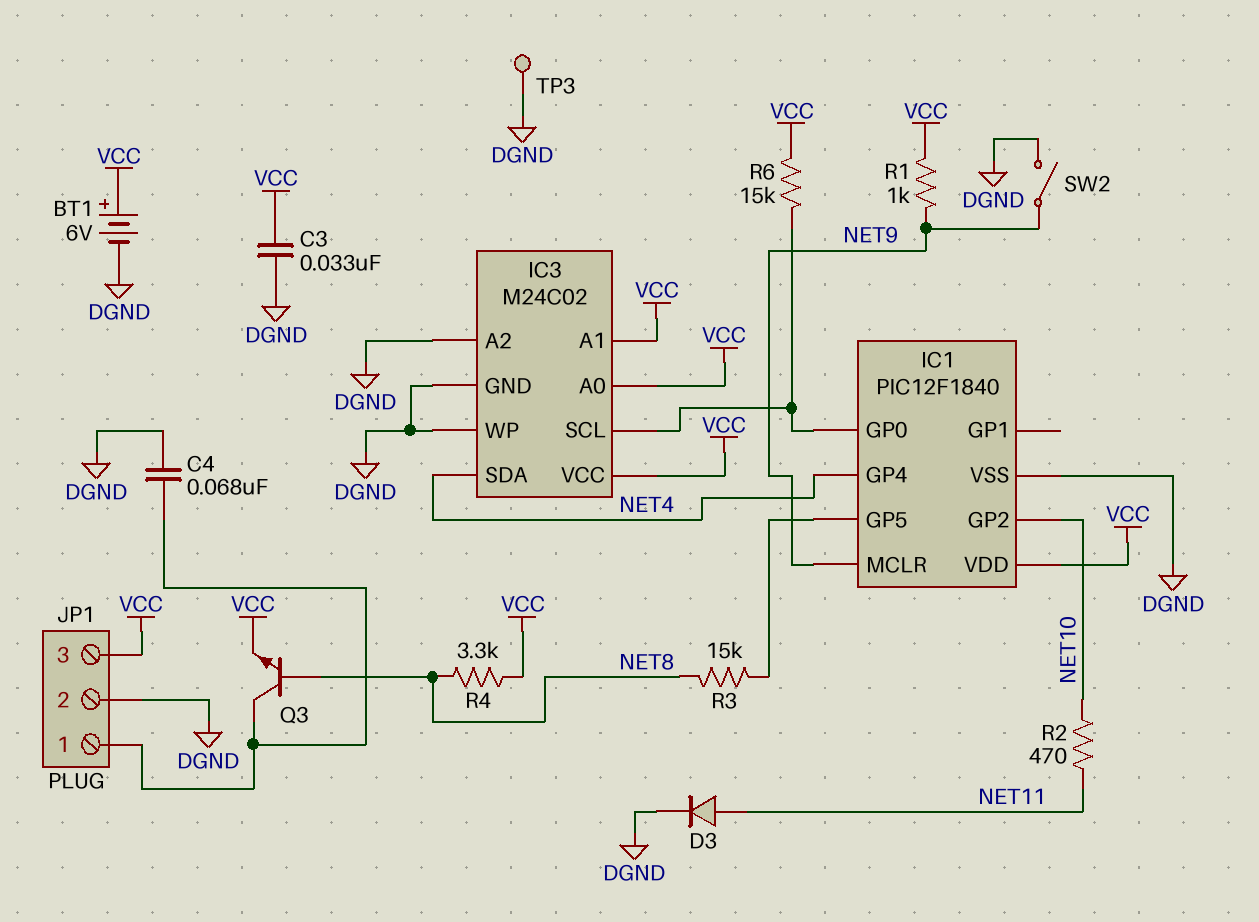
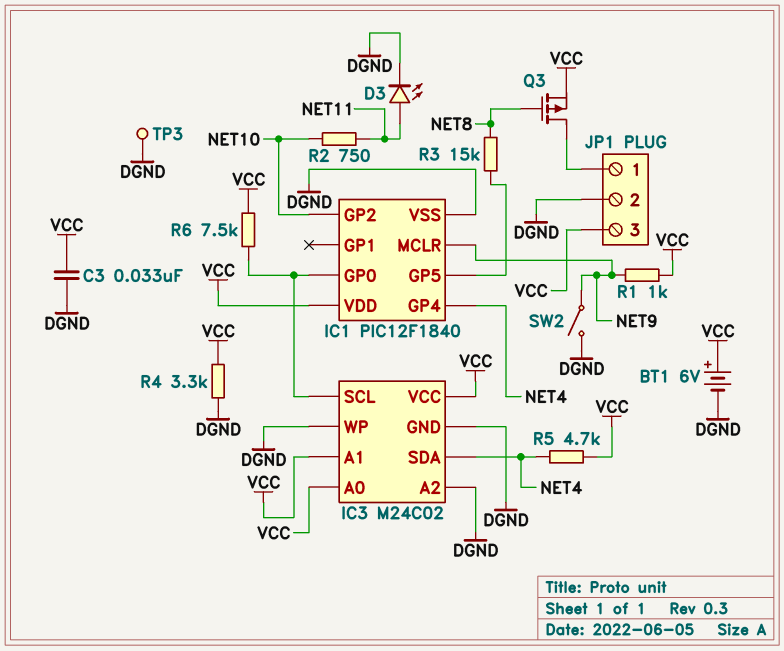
C4: 68nF (DGND, JP1/1) -> none
D3: diode (A NET11, K DGND) -> LED (A NET11, K DGND)
Q3: NPN (B NET8, C JP1/1, E VCC) -> PMOS (G NET8, D JP1/1, S VCC)
R2: 470 (NET10, NET11) -> 750 (NET10, NET11)
R4: 3.3k (NET8, VCC) -> 3.3k (DGND, VCC)
R5: none -> 4.7k (NET4, VCC)
R6: 15k (IC1/GP0, VCC) -> 7.5k (IC1/GP0, VCC)

